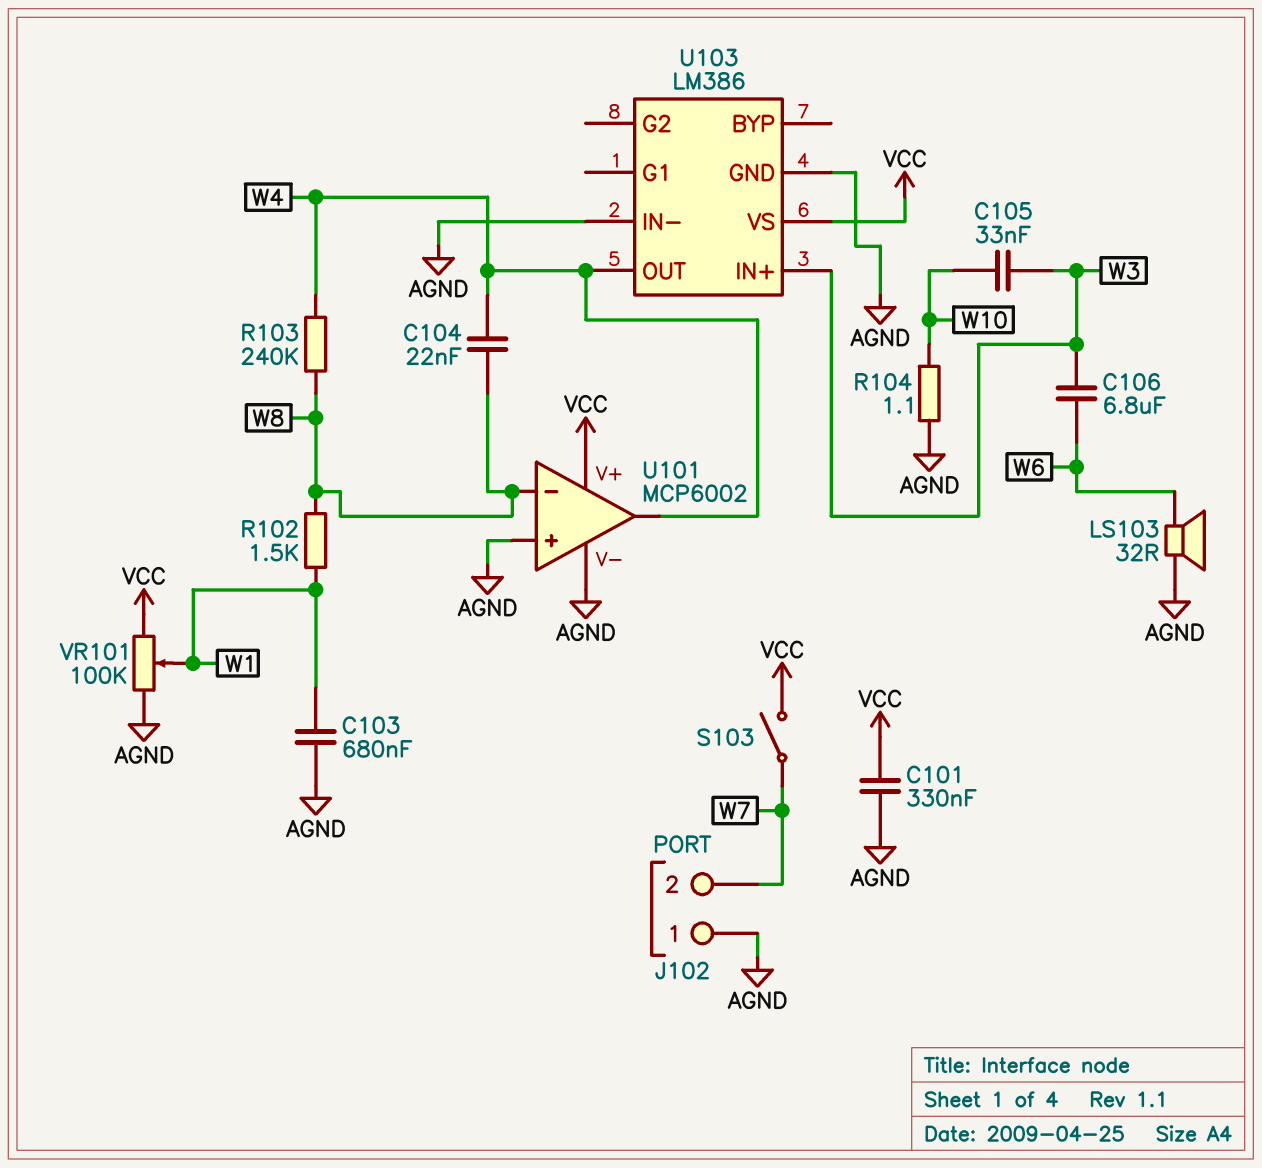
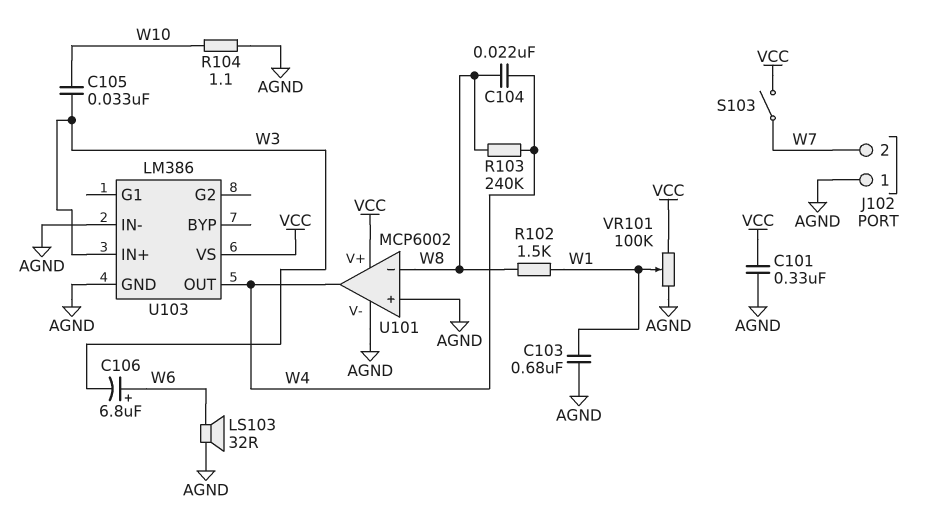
C106: 6.8uF (W3, W6) -> 6.8uF (plus W6, minus W3)

